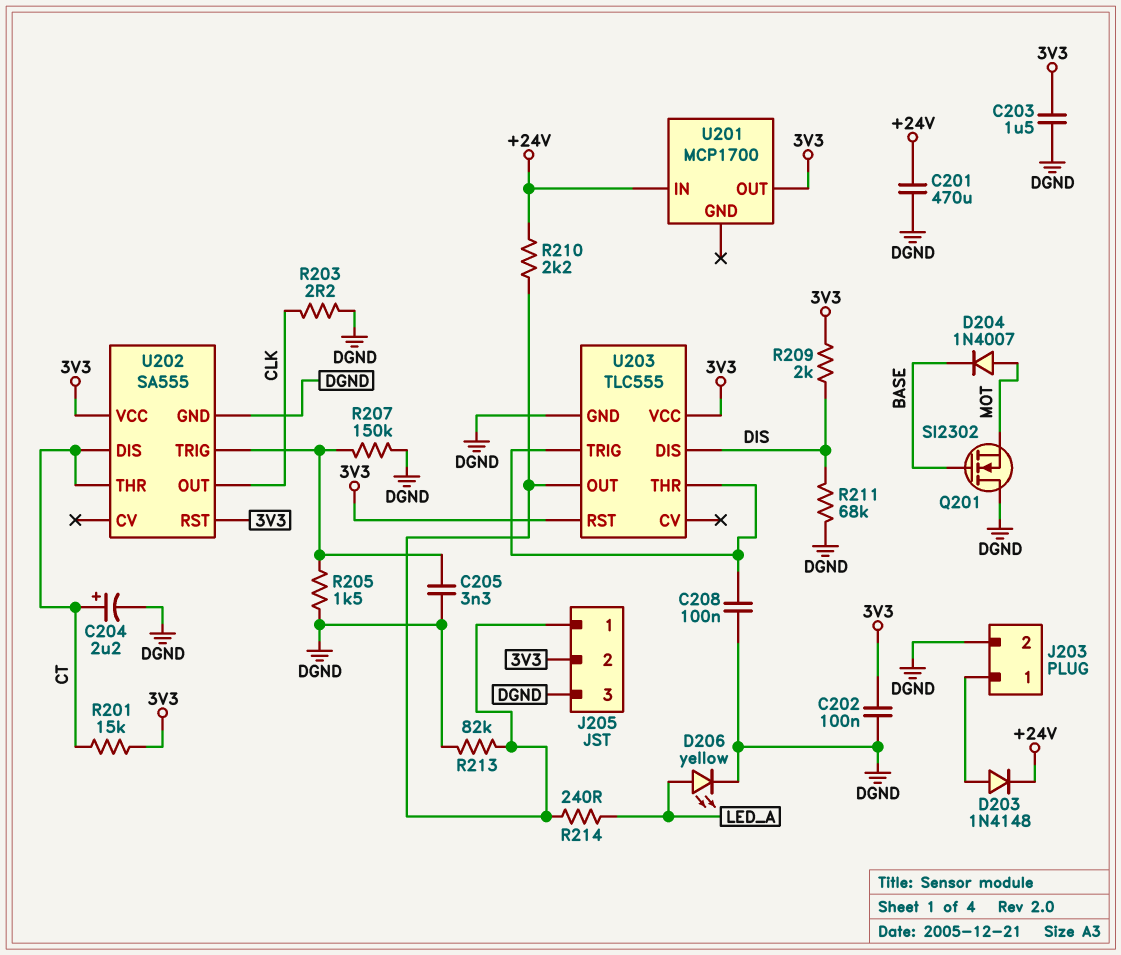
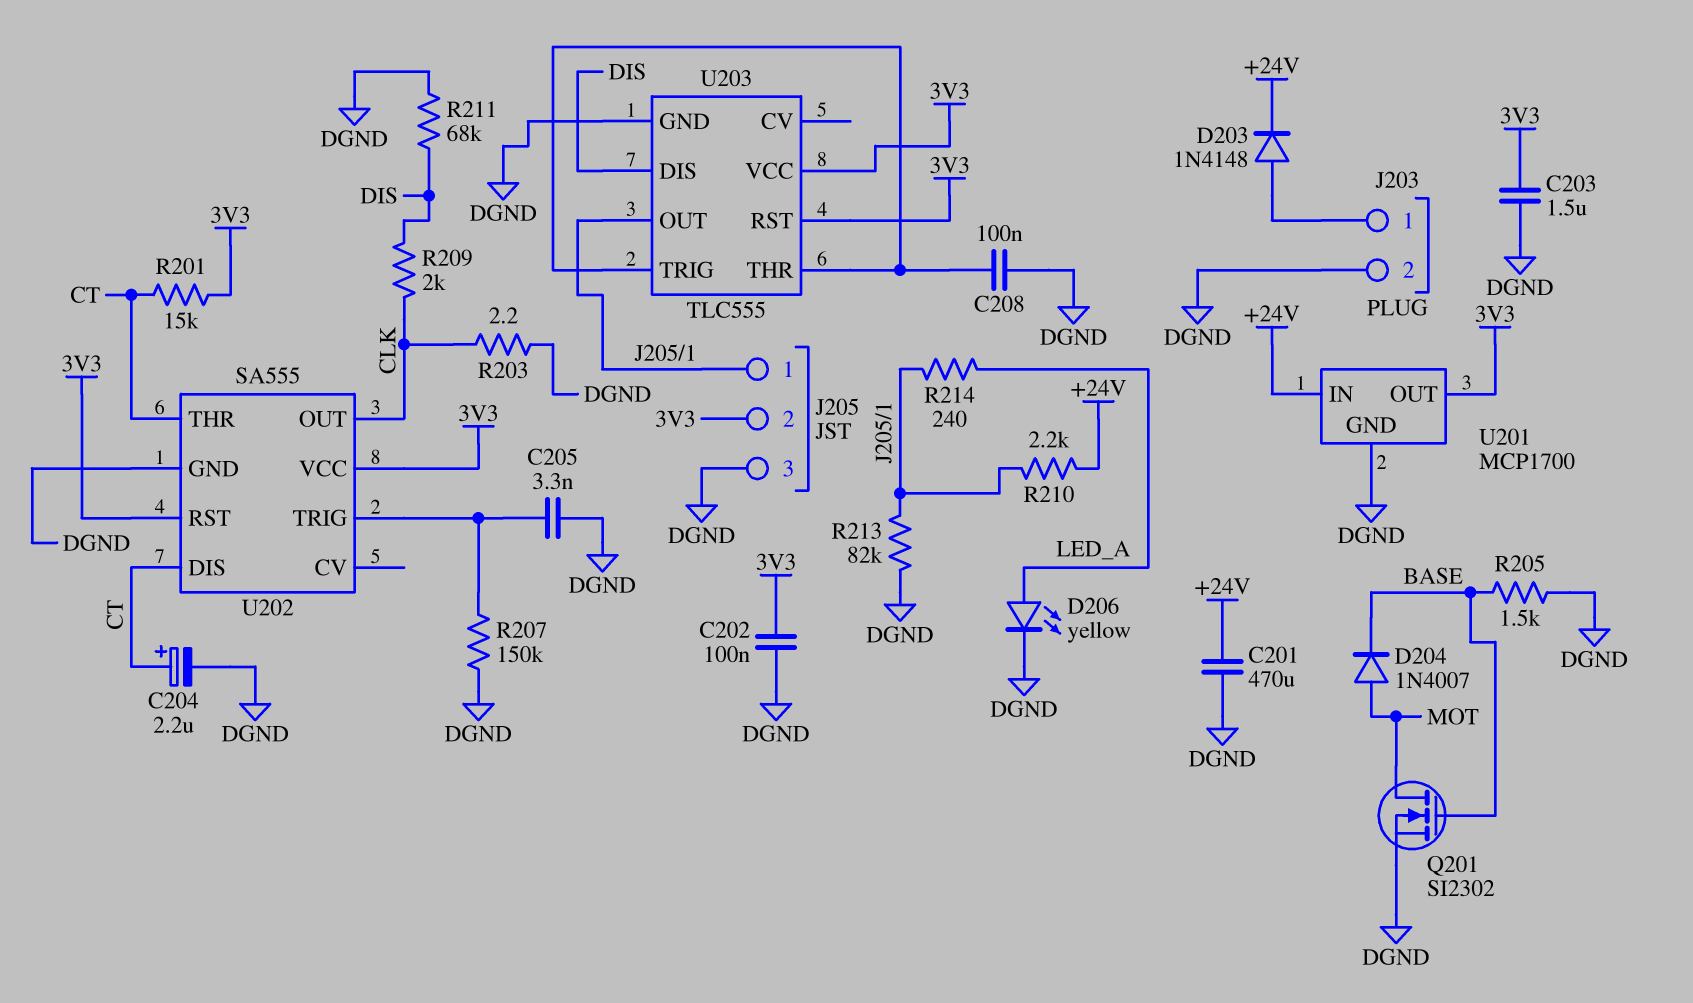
Q201: NMOS SI2302 (G BASE, D DGND, S MOT) -> NMOS SI2302 (G BASE, D MOT, S DGND)
R205: 1.5k (DGND, U202/TRIG) -> 1.5k (BASE, DGND)
R209: 2k (3V3, DIS) -> 2k (CLK, DIS)
U201 pin GND: none -> DGND

